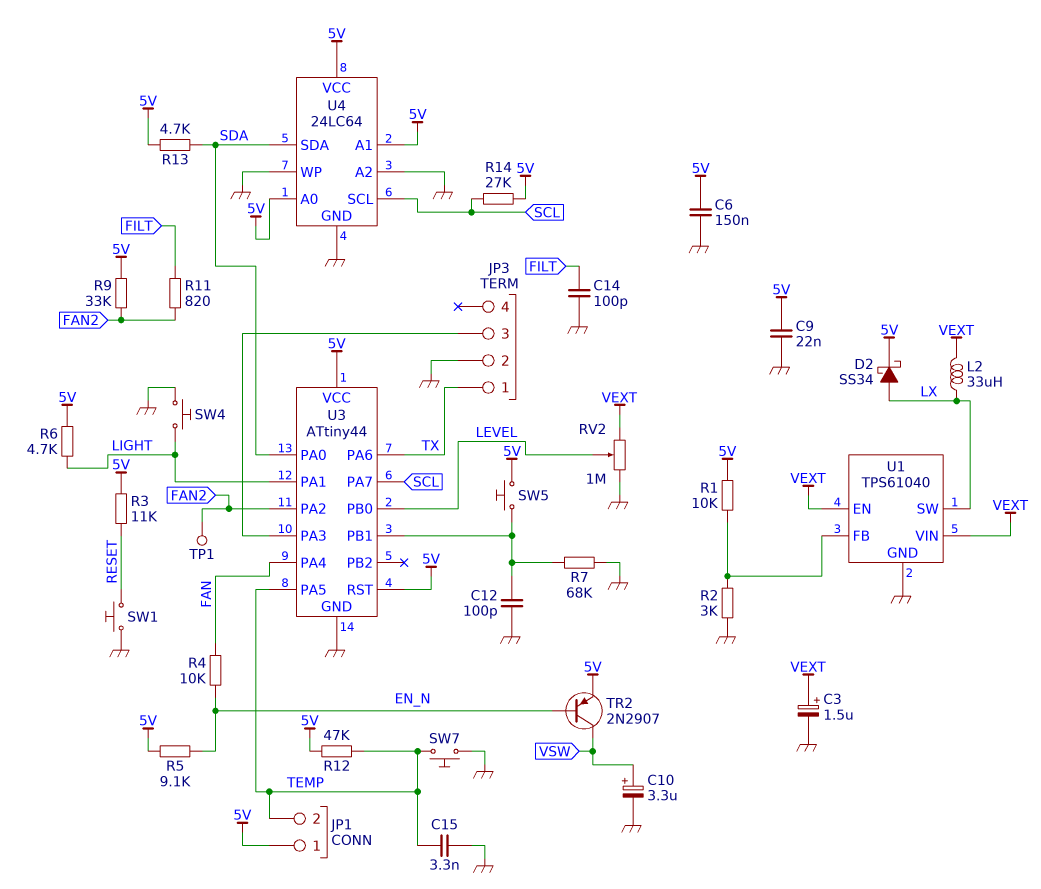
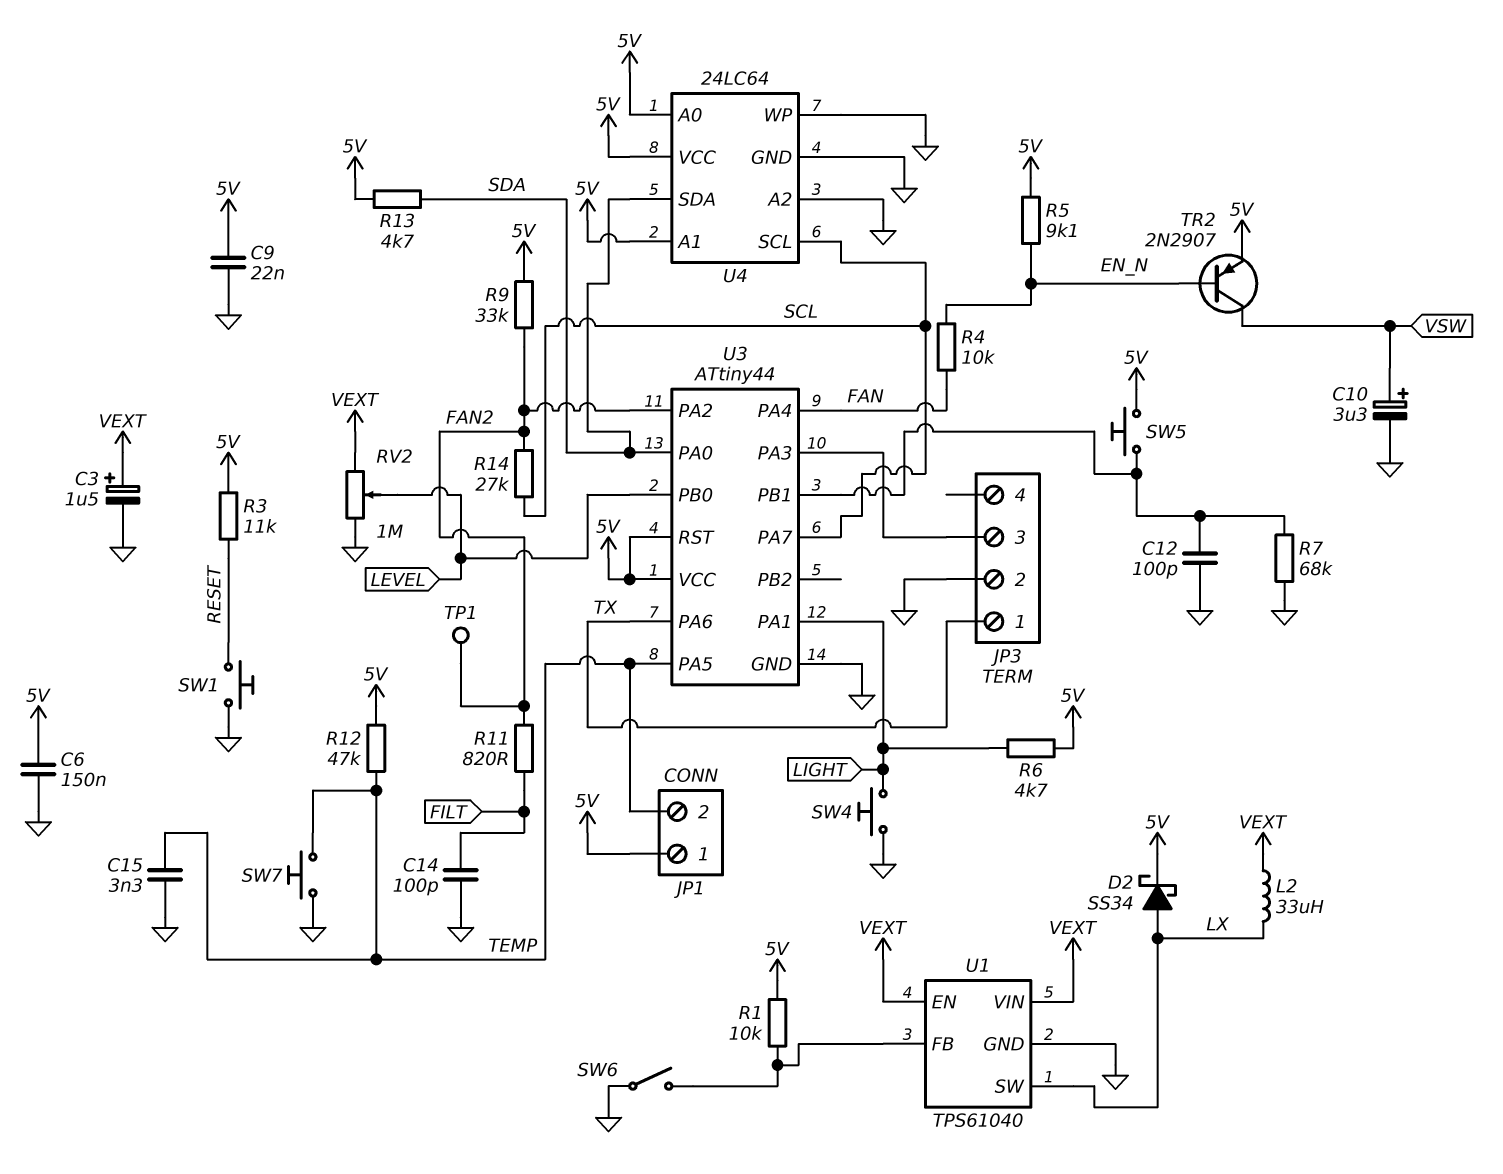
R2: 3k (GND, U1/FB) -> none
R14: 27k (5V, SCL) -> 27k (FAN2, SCL)
SW6: none -> switch (GND, U1/FB)

